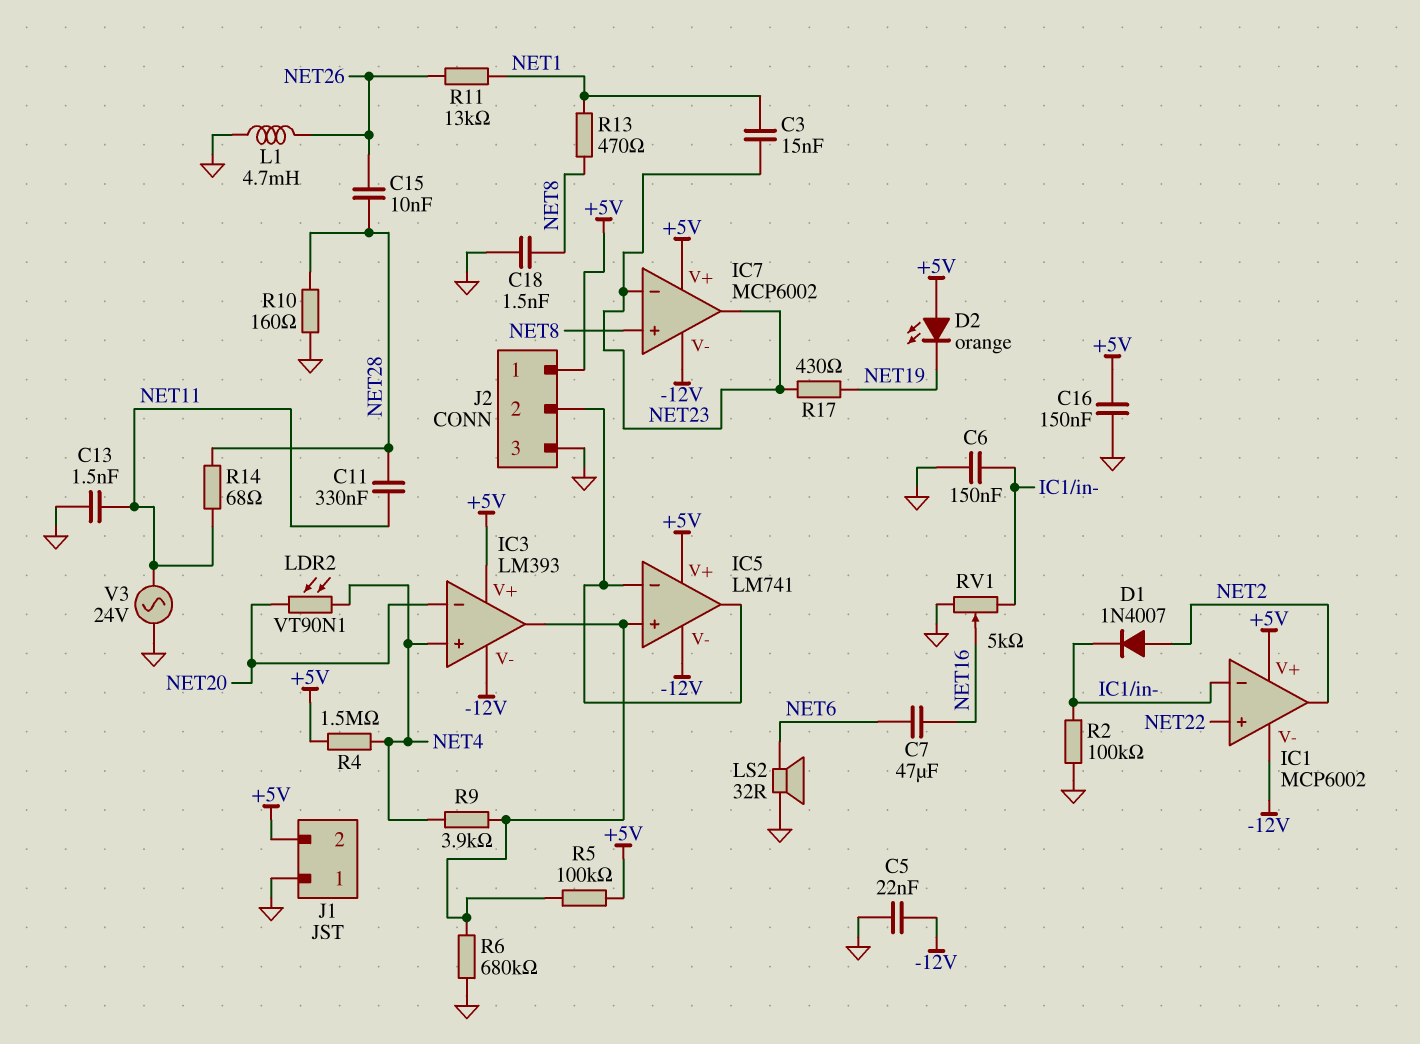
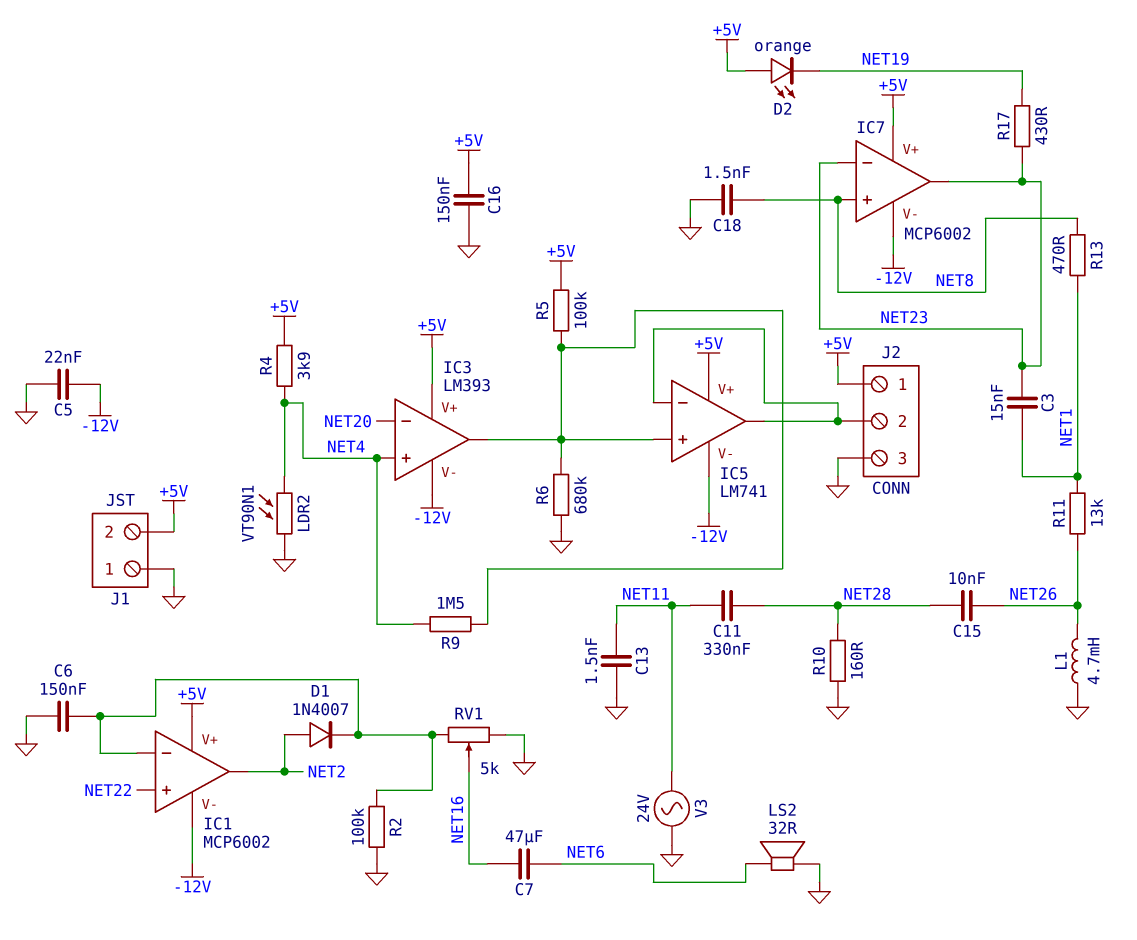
LDR2: VT90N1 (NET4, NET20) -> VT90N1 (GND, NET4)
R4: 1.5M (+5V, NET4) -> 3.9k (+5V, NET4)
R9: 3.9k (IC3/out, NET4) -> 1.5M (IC3/out, NET4)
R14: 68 (NET11, NET28) -> none

